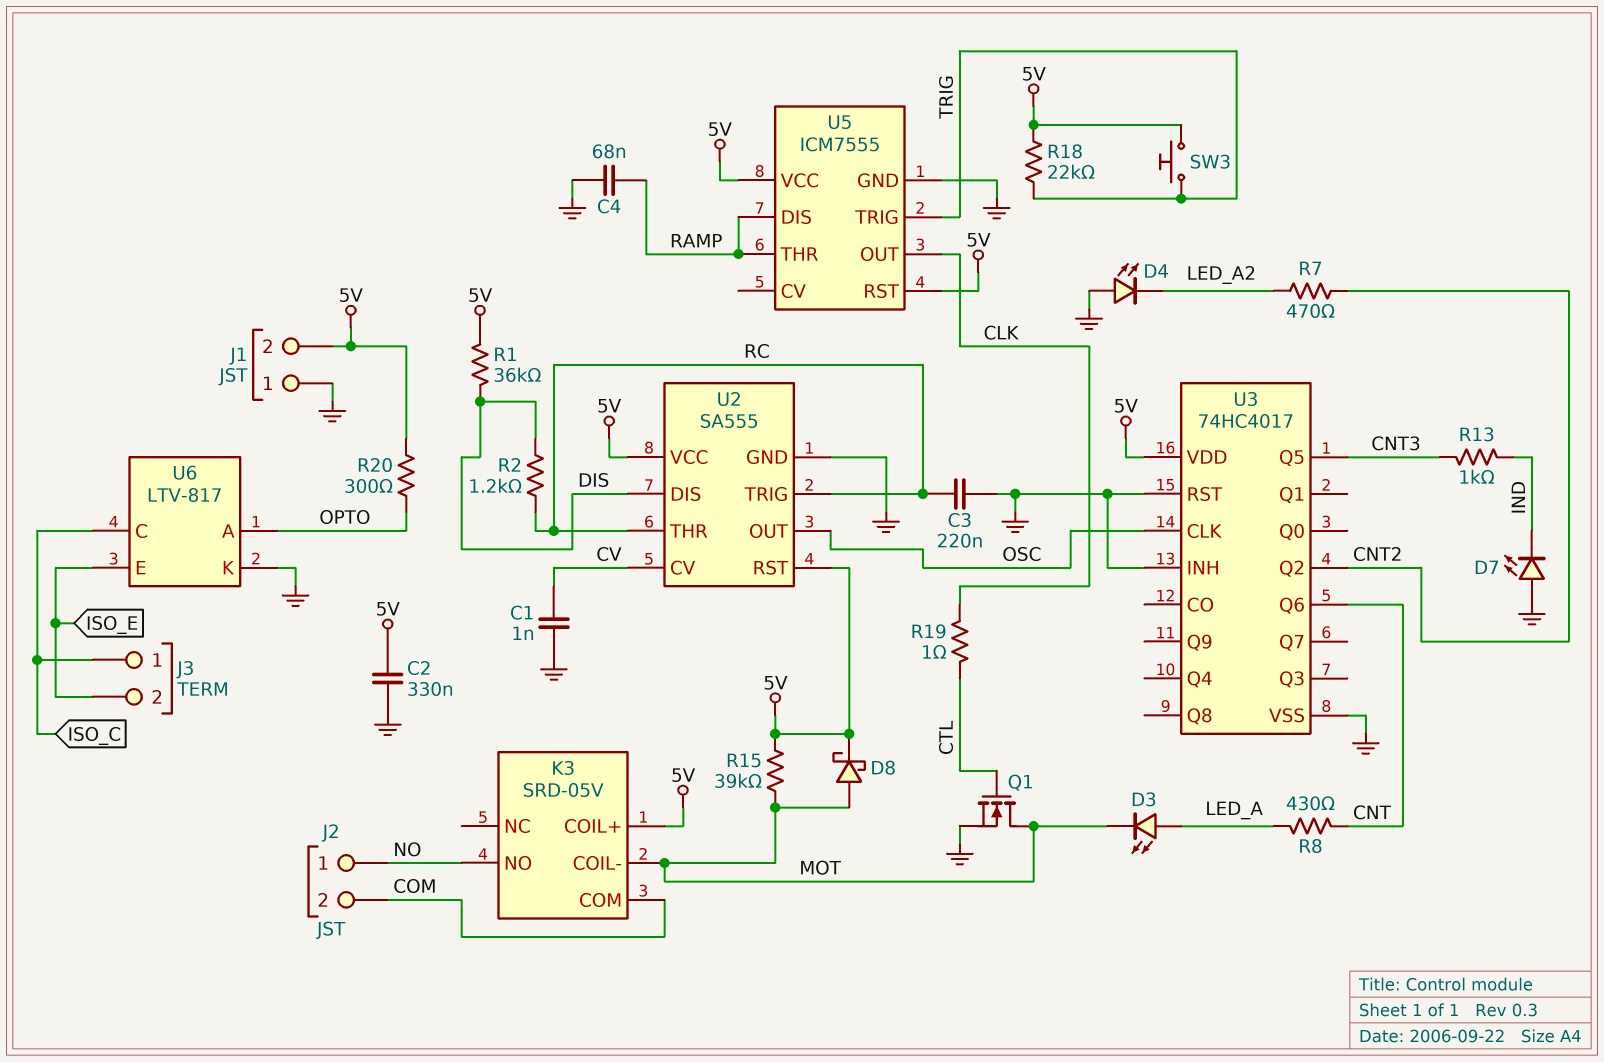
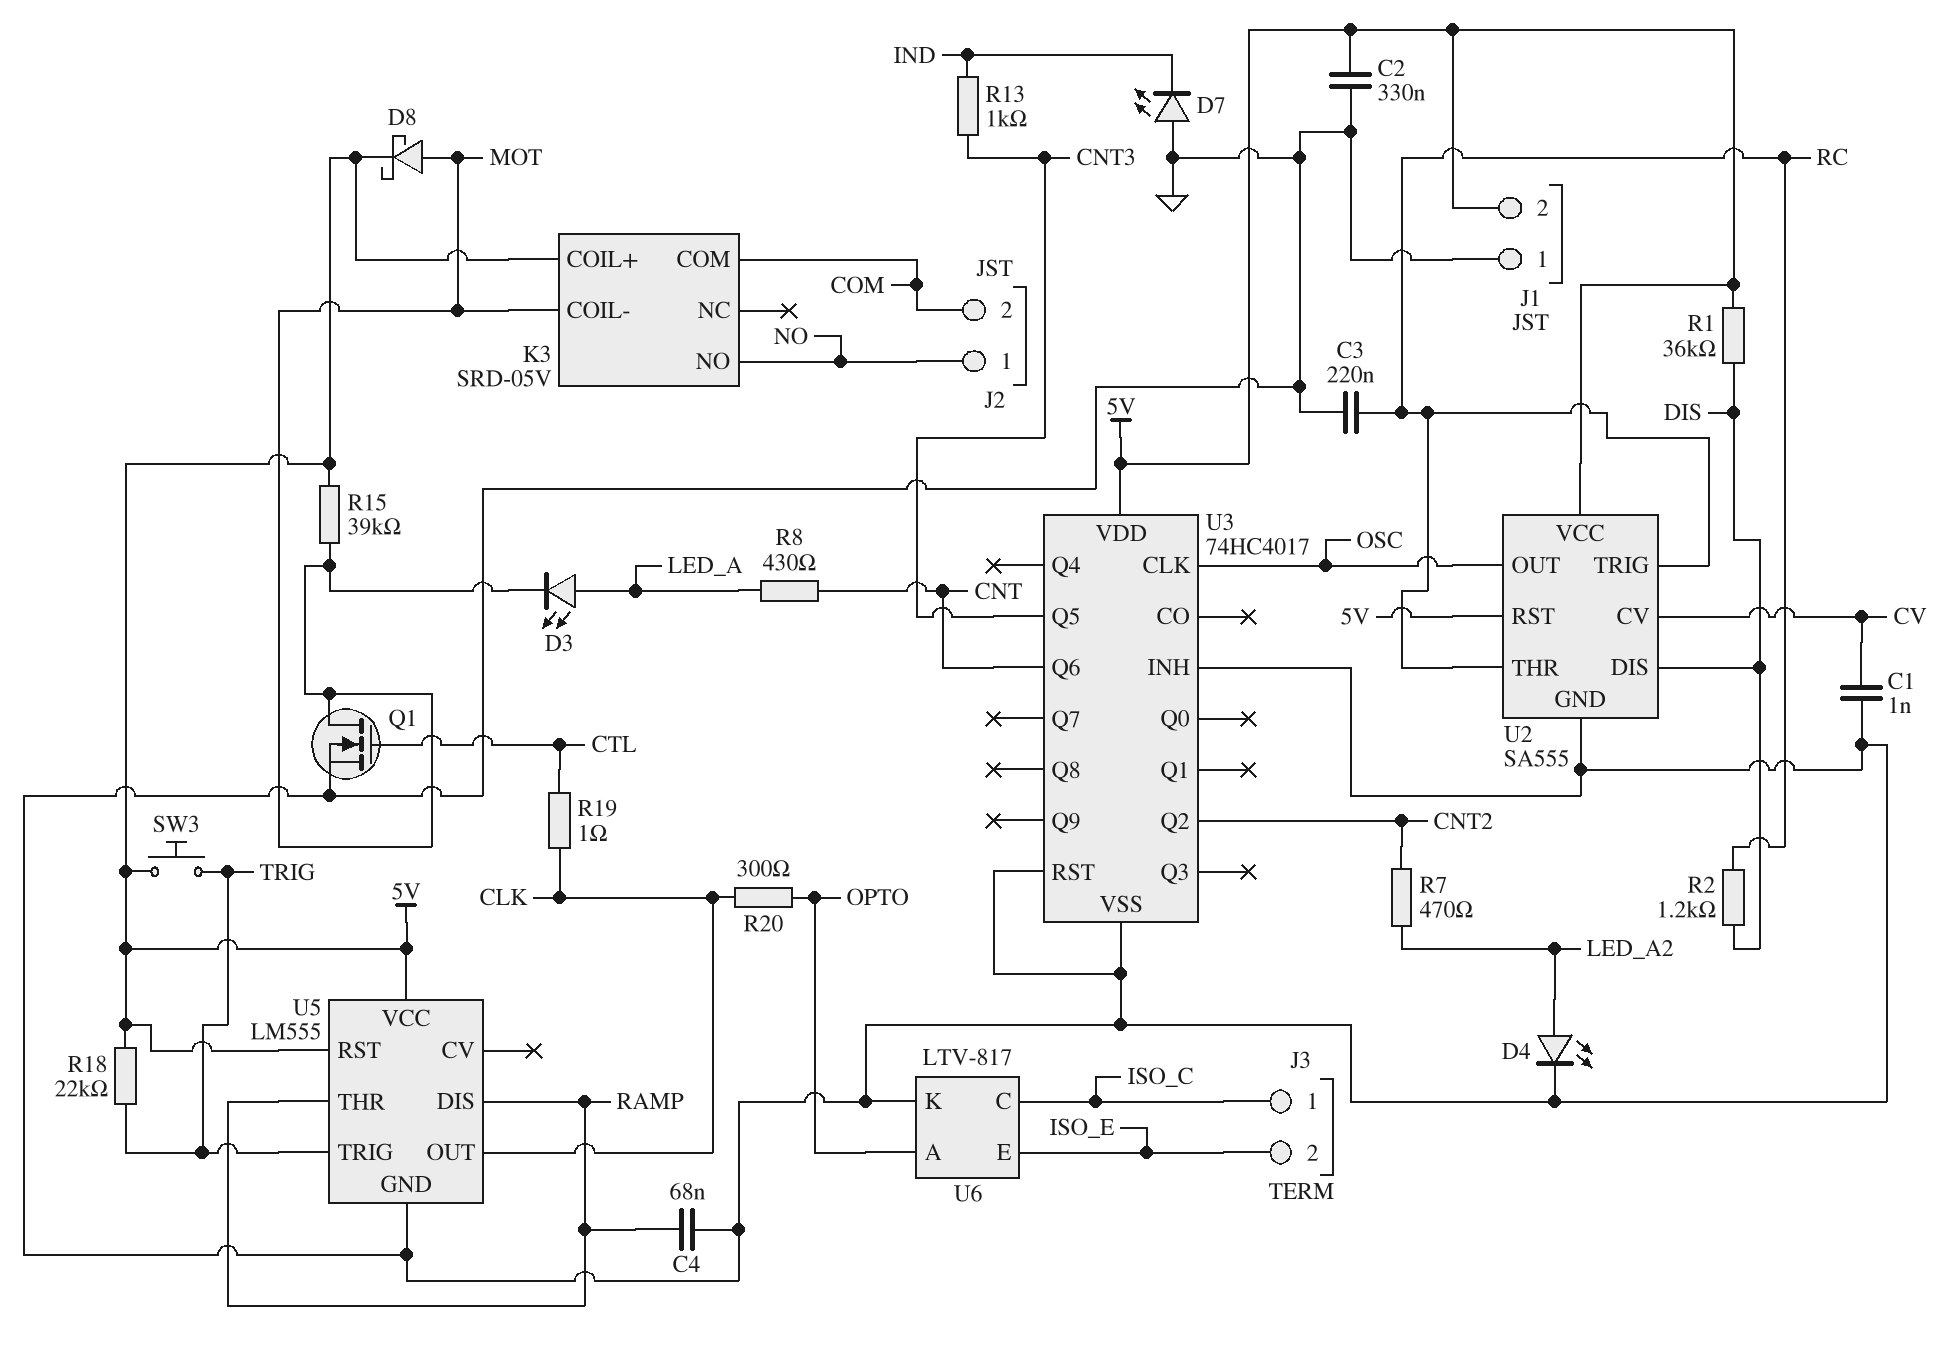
D4: LED (A GND, K LED_A2) -> LED (A LED_A2, K GND)
R20: 300 (5V, OPTO) -> 300 (CLK, OPTO)
U5: ICM7555 -> LM555

